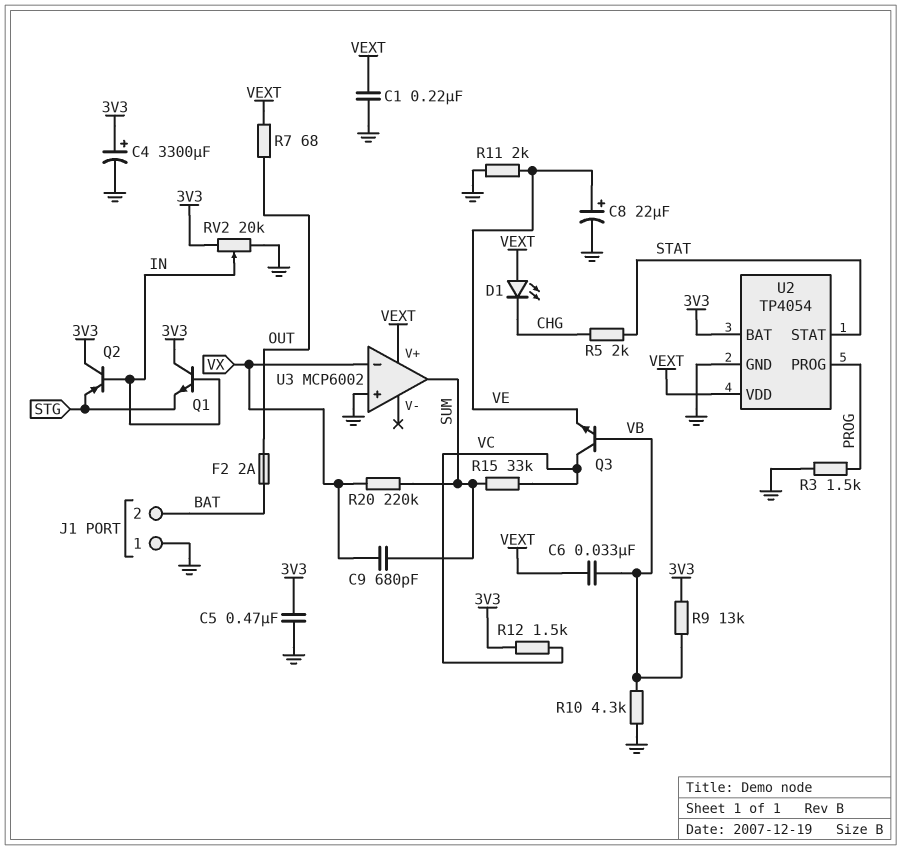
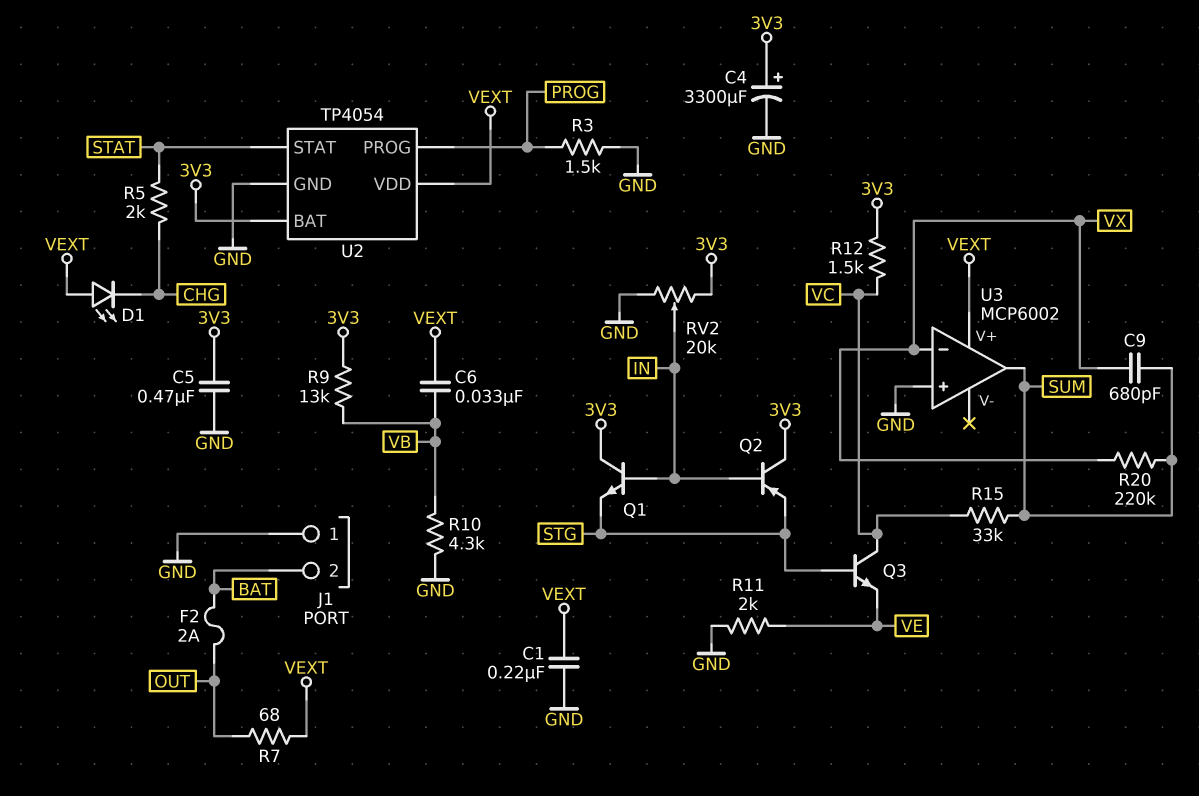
C8: 22uF (plus VE, minus GND) -> none
Q3: NPN (B VB, C VC, E VE) -> NPN (B STG, C VC, E VE)

